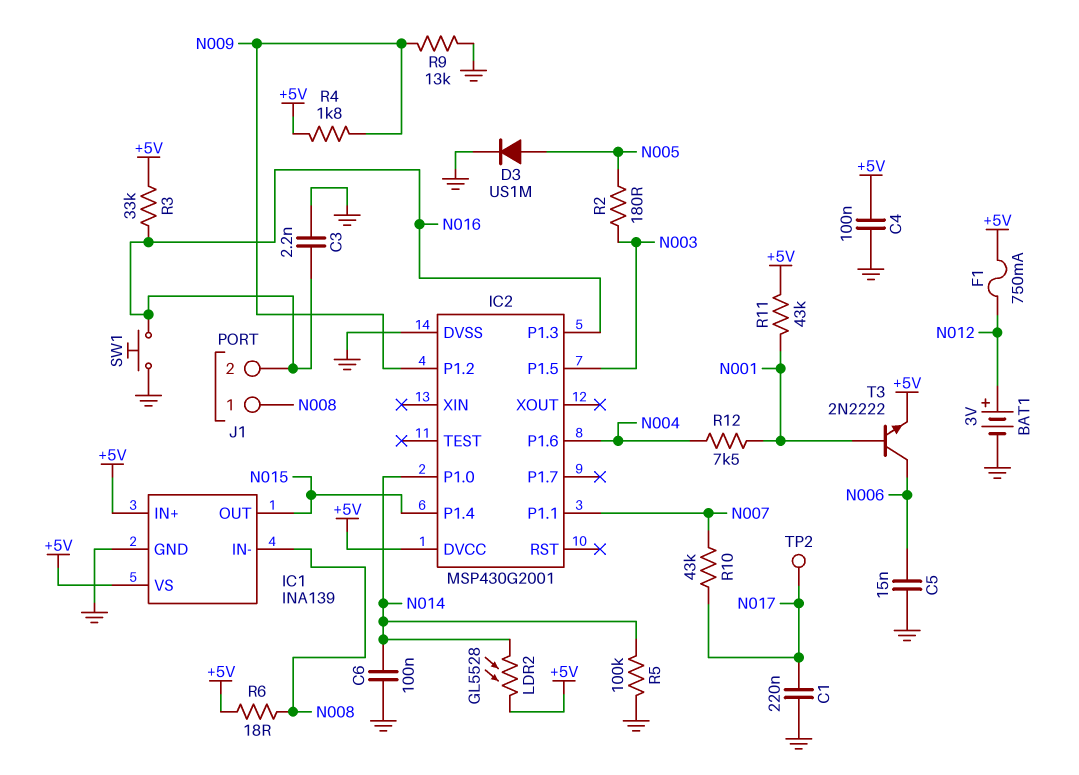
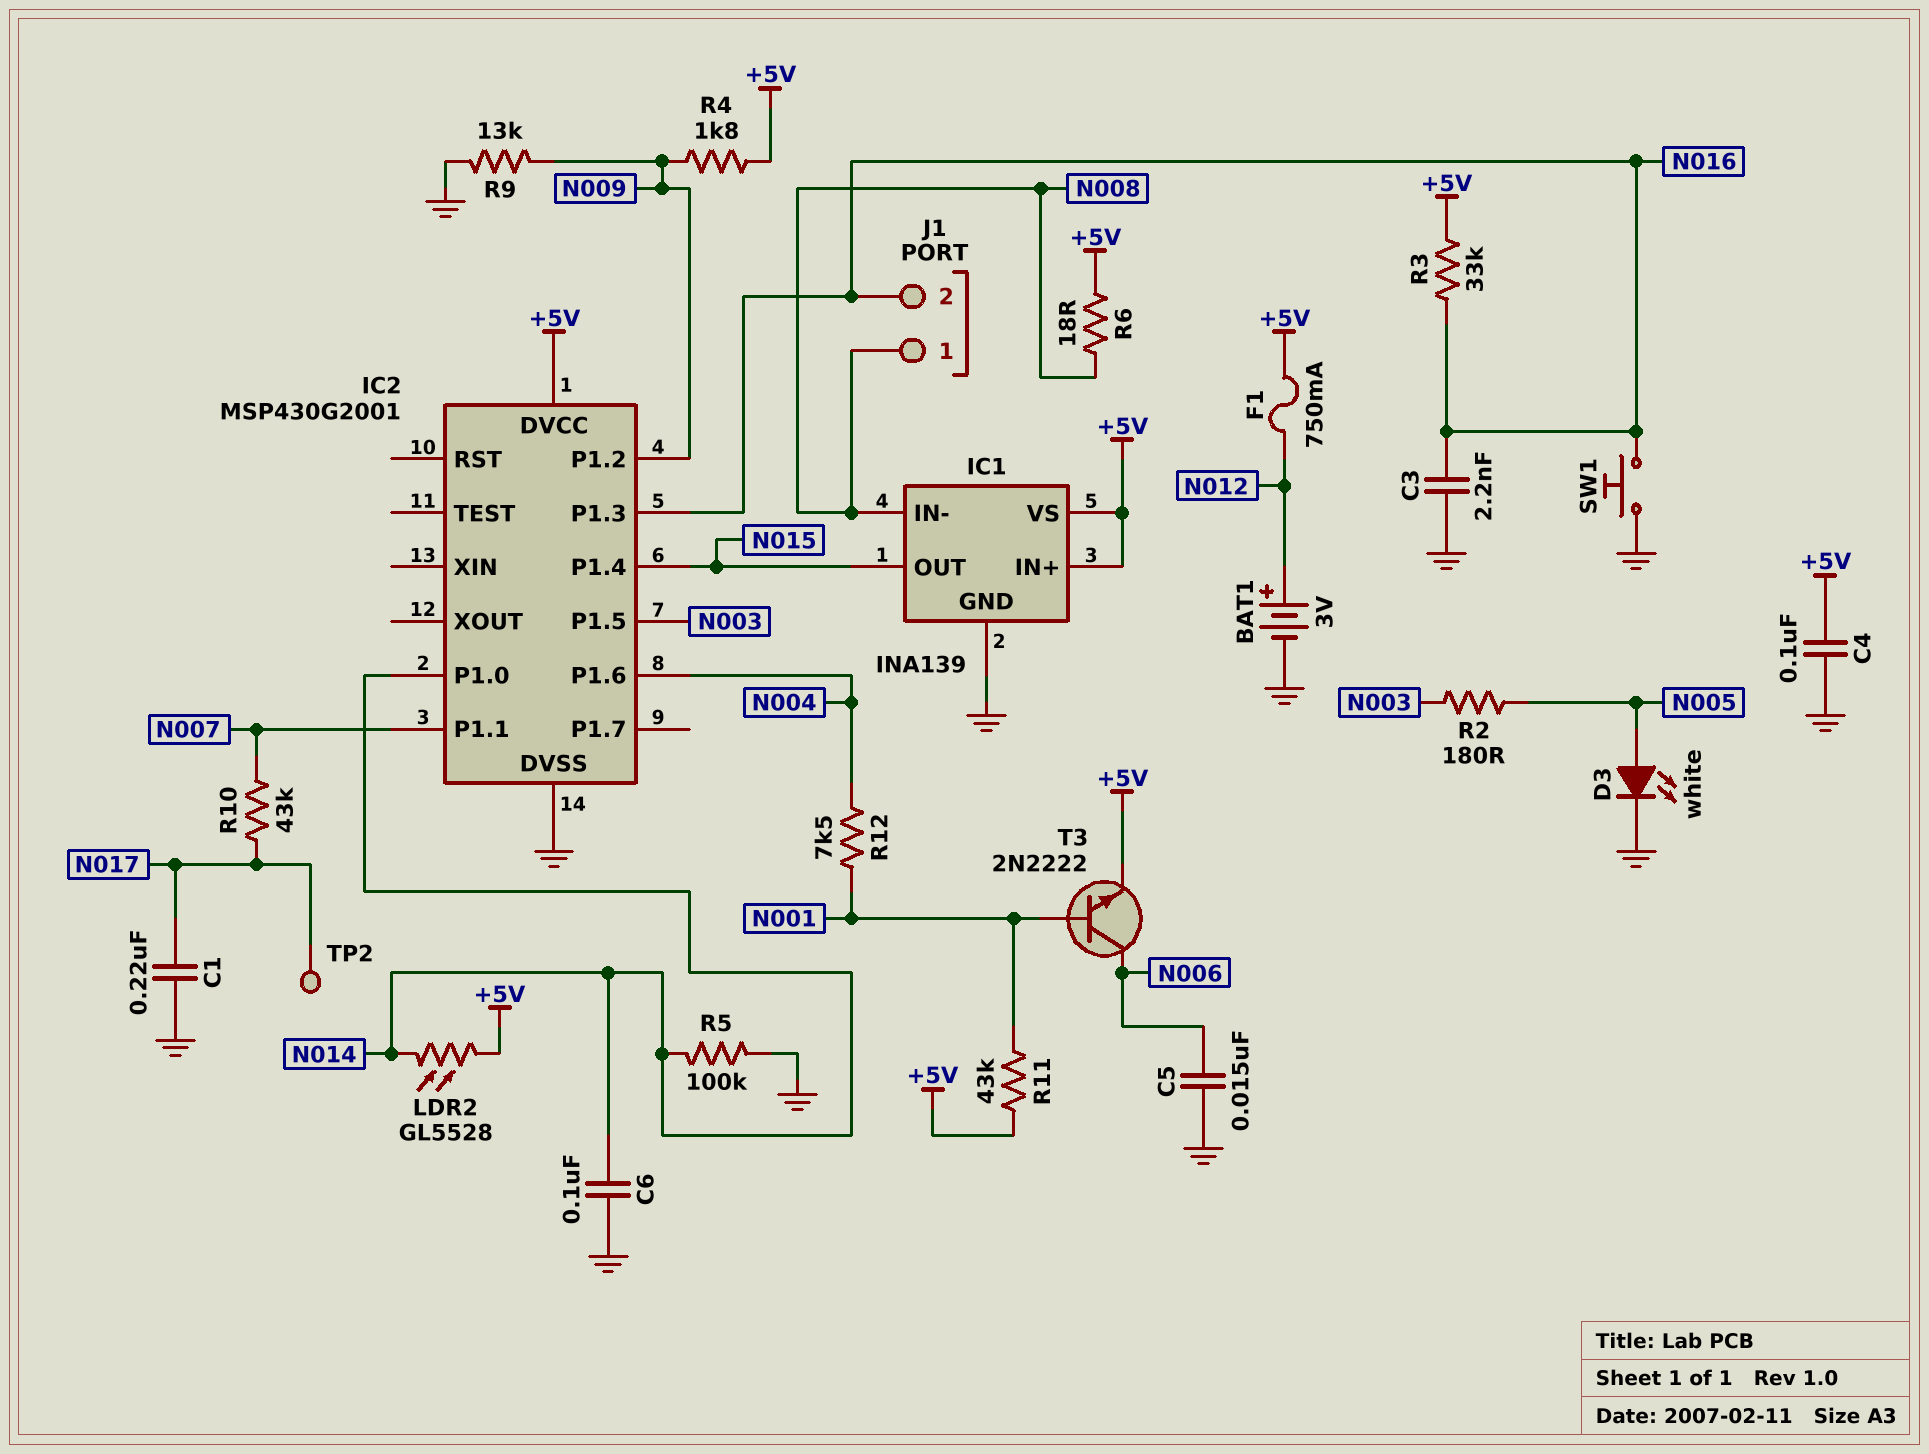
D3: diode US1M (A N005, K GND) -> LED white (A N005, K GND)

